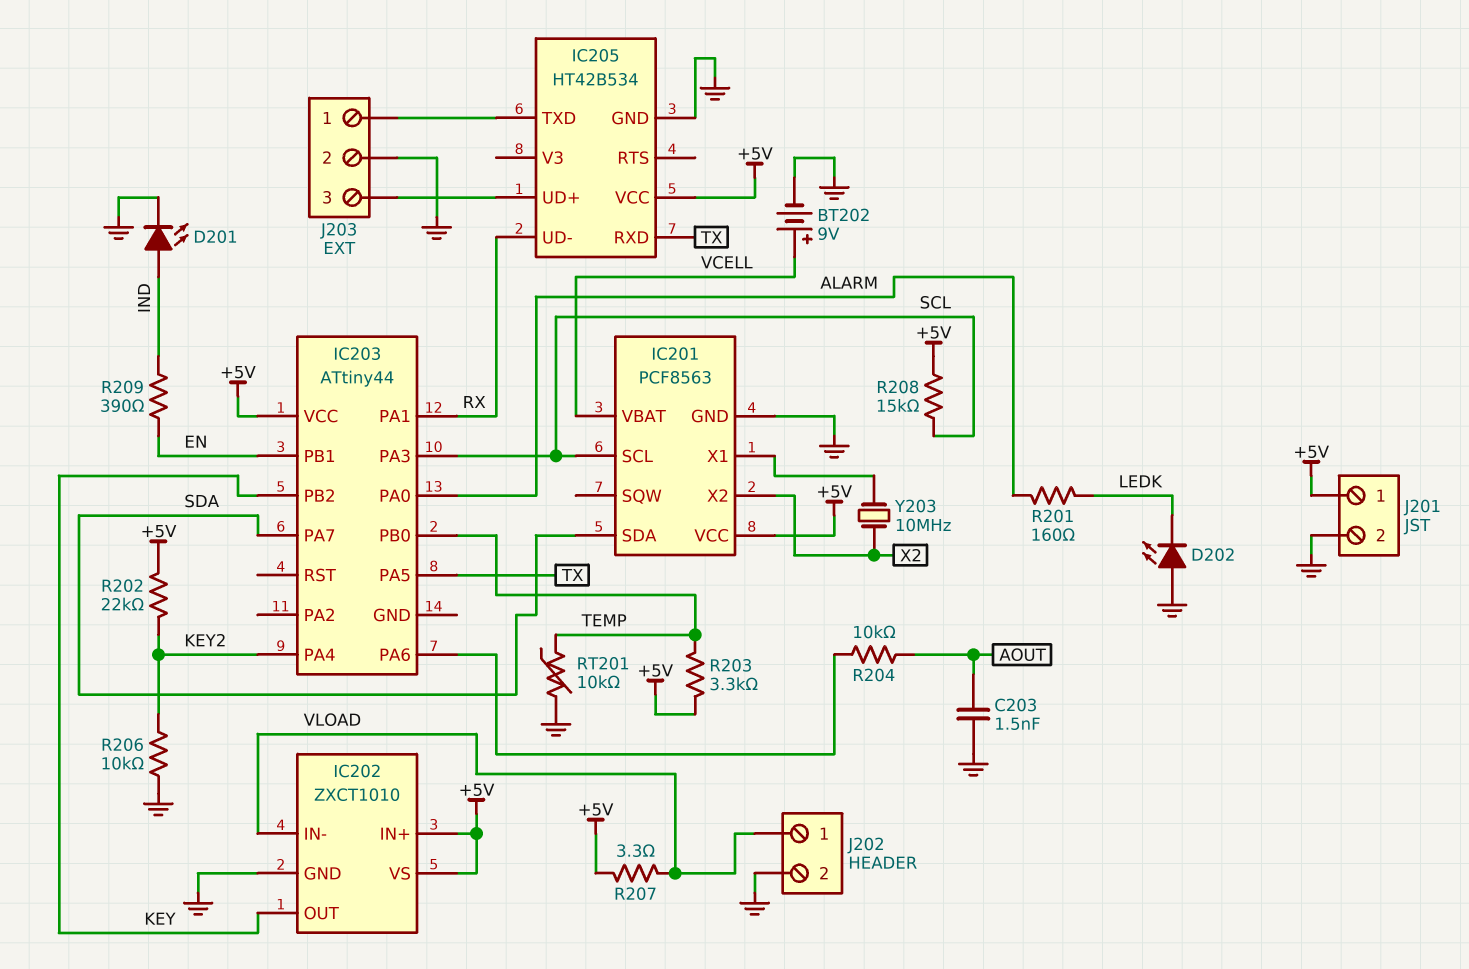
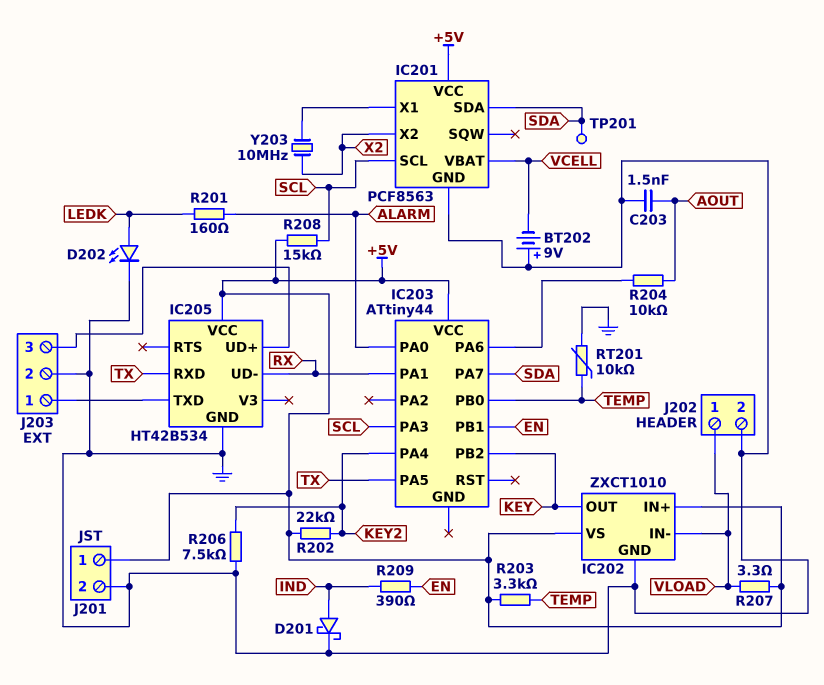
BT202: 9V (plus VCELL, minus GND) -> 9V (plus GND, minus VCELL)
D201: LED (A IND, K GND) -> schottky (A IND, K GND)
D202: LED (A GND, K LEDK) -> LED (A LEDK, K GND)
R206: 10k (GND, KEY2) -> 7.5k (GND, KEY2)
TP201: none -> test point (SDA)

